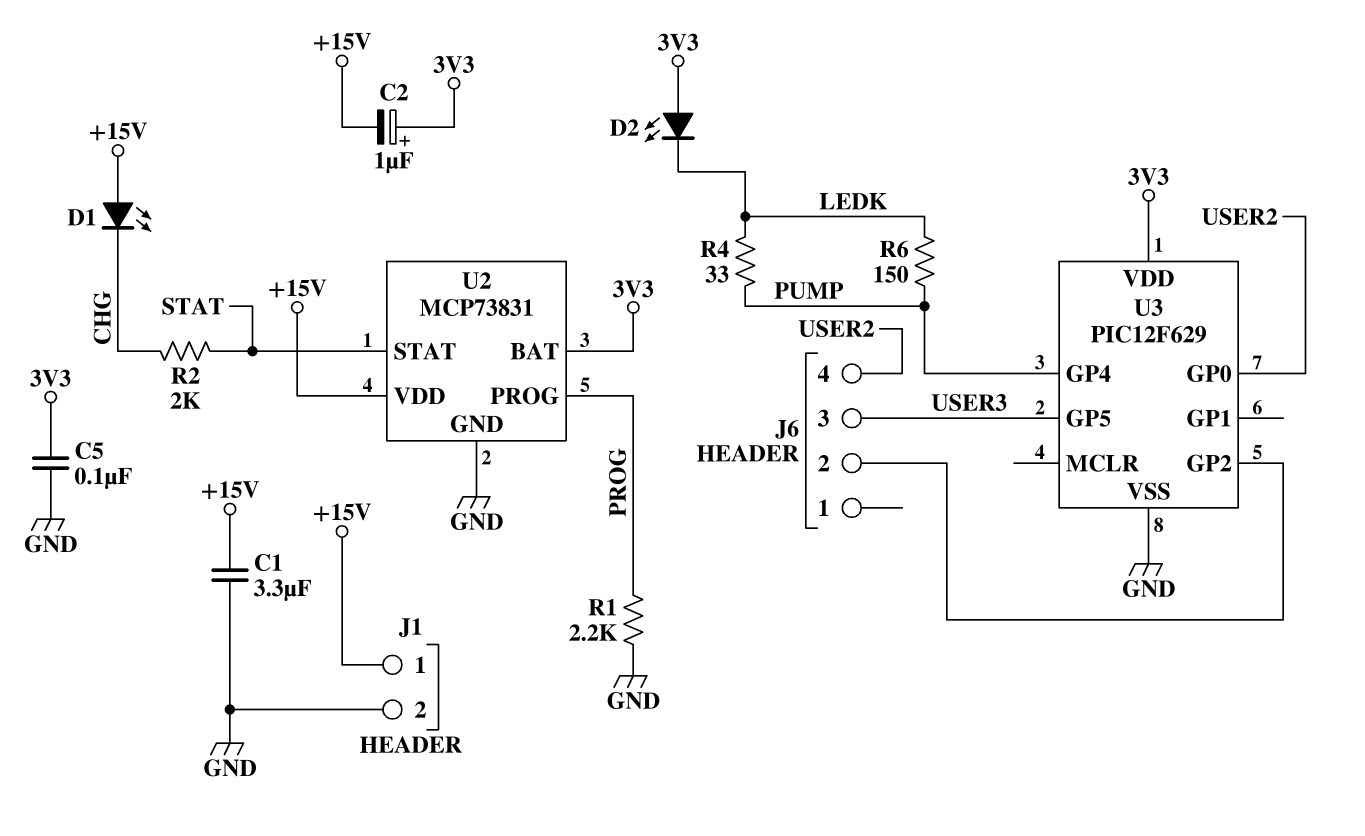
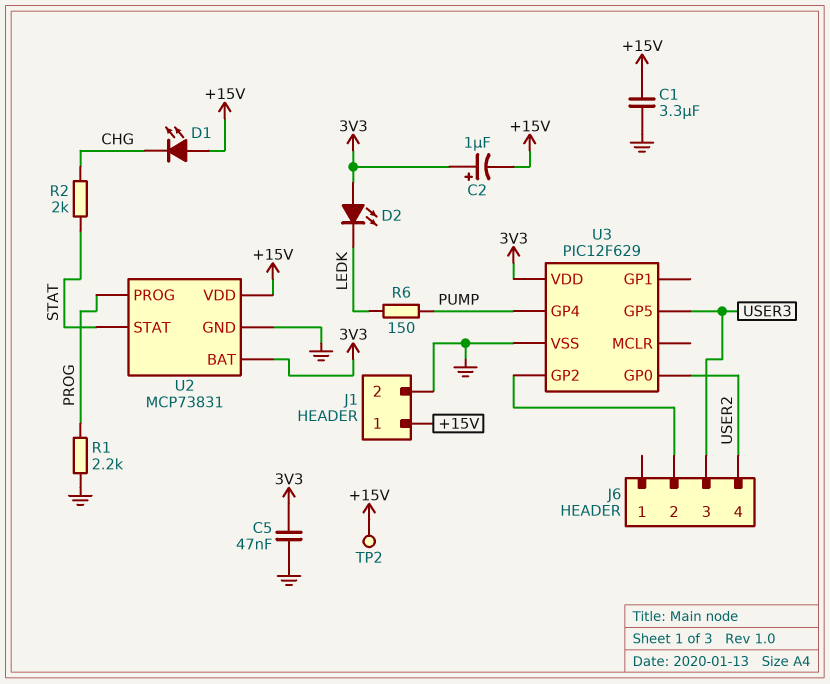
C5: 100nF (3V3, GND) -> 47nF (3V3, GND)
R4: 33 (LEDK, PUMP) -> none
TP2: none -> test point (+15V)

